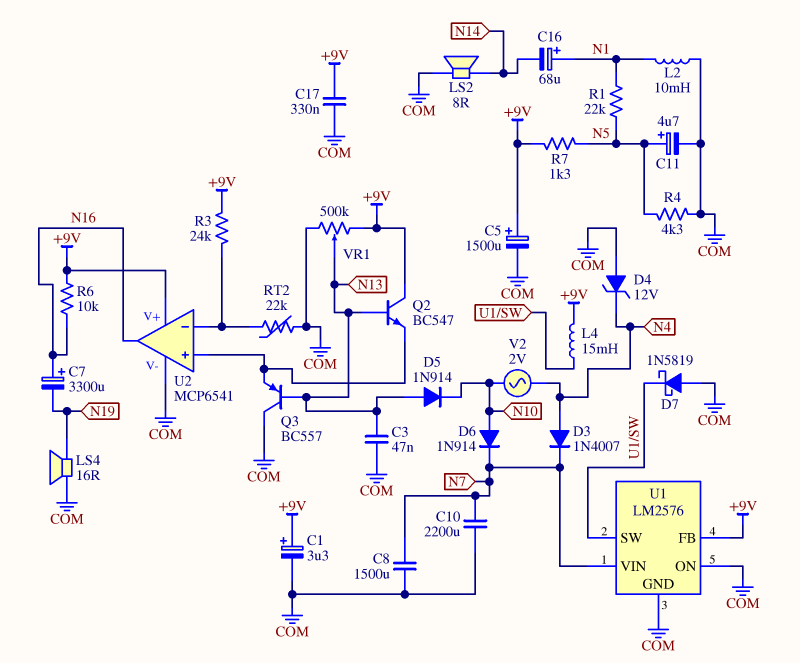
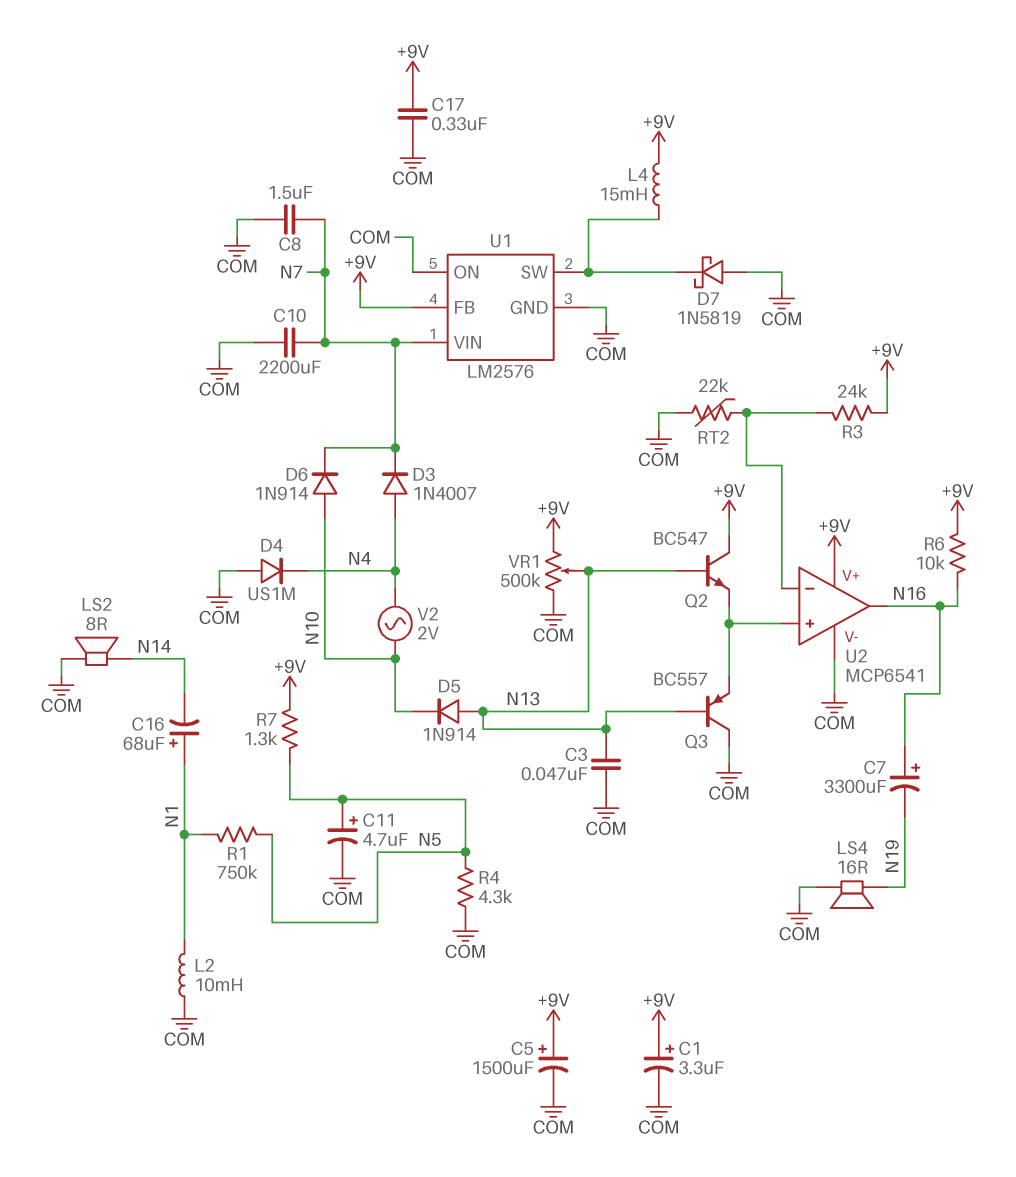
C8: 1500uF (COM, N7) -> 1.5uF (COM, N7)
D4: zener 12V (A COM, K N4) -> diode US1M (A COM, K N4)
R1: 22k (N1, N5) -> 750k (N1, N5)

